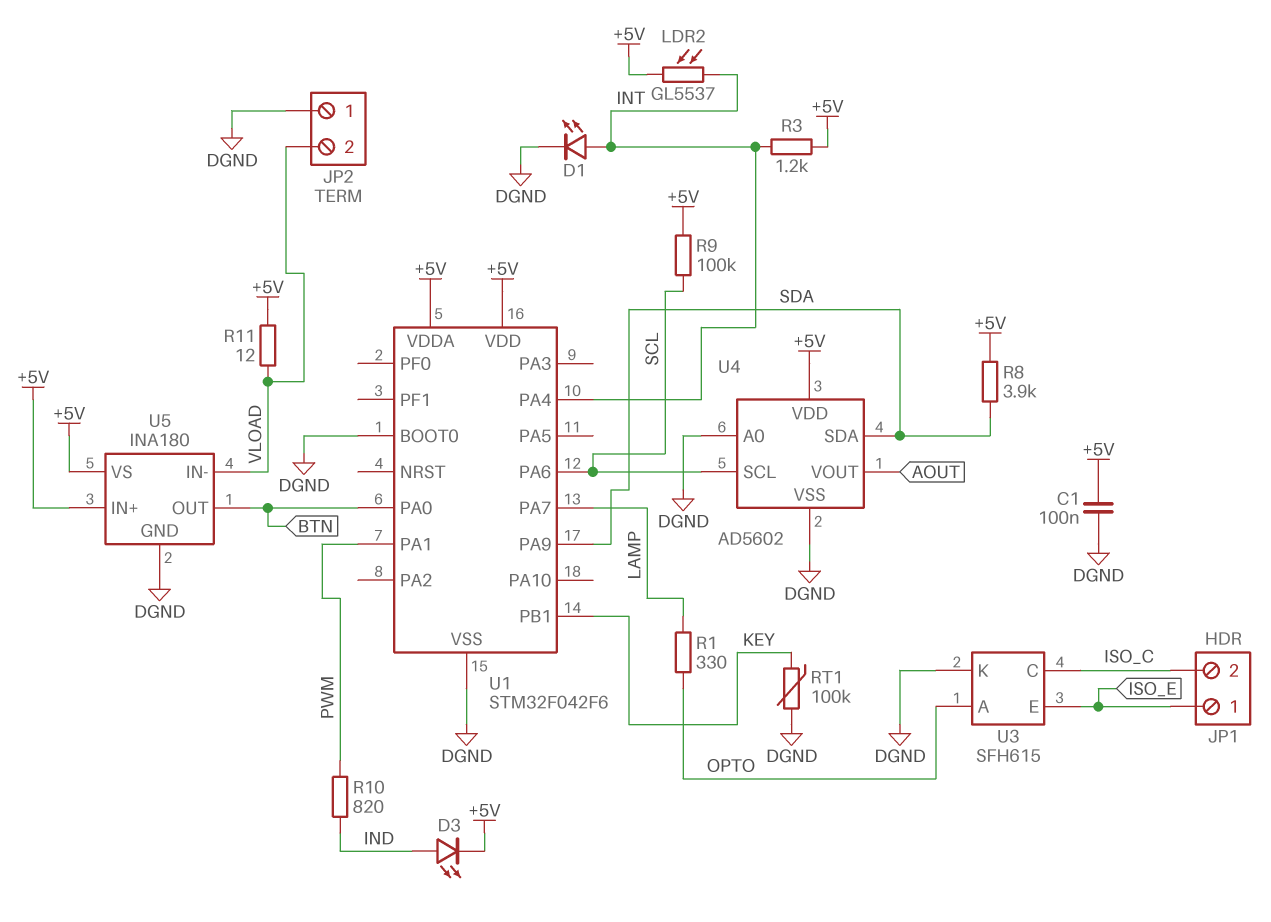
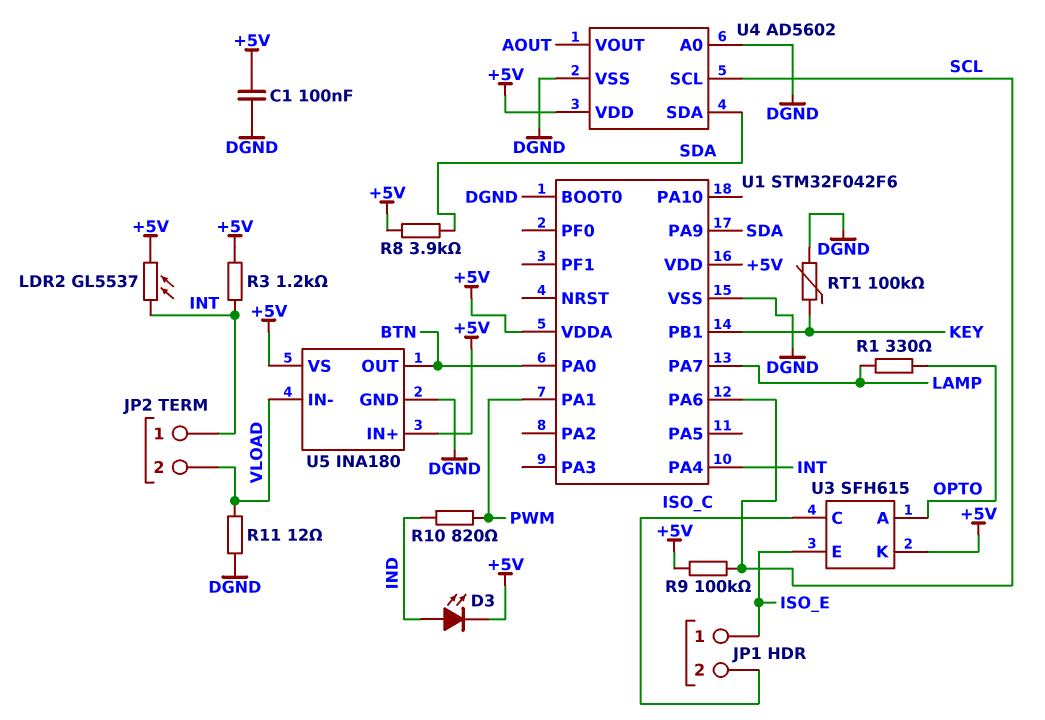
D1: LED (A INT, K DGND) -> none
JP2 pin 1: DGND -> INT
R11: 12 (+5V, VLOAD) -> 12 (DGND, VLOAD)
U3 pin K: DGND -> +5V

